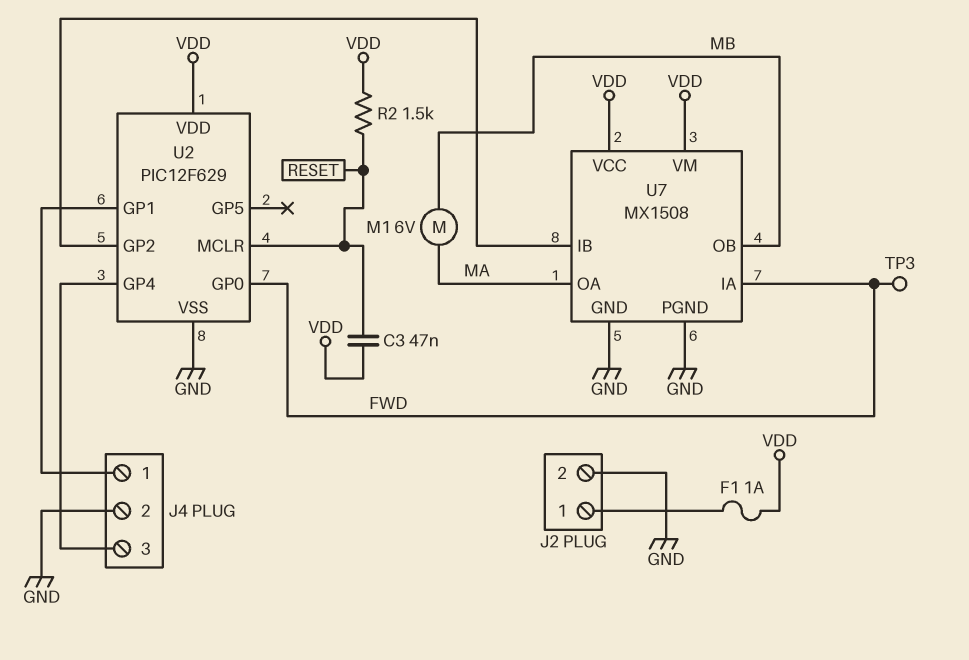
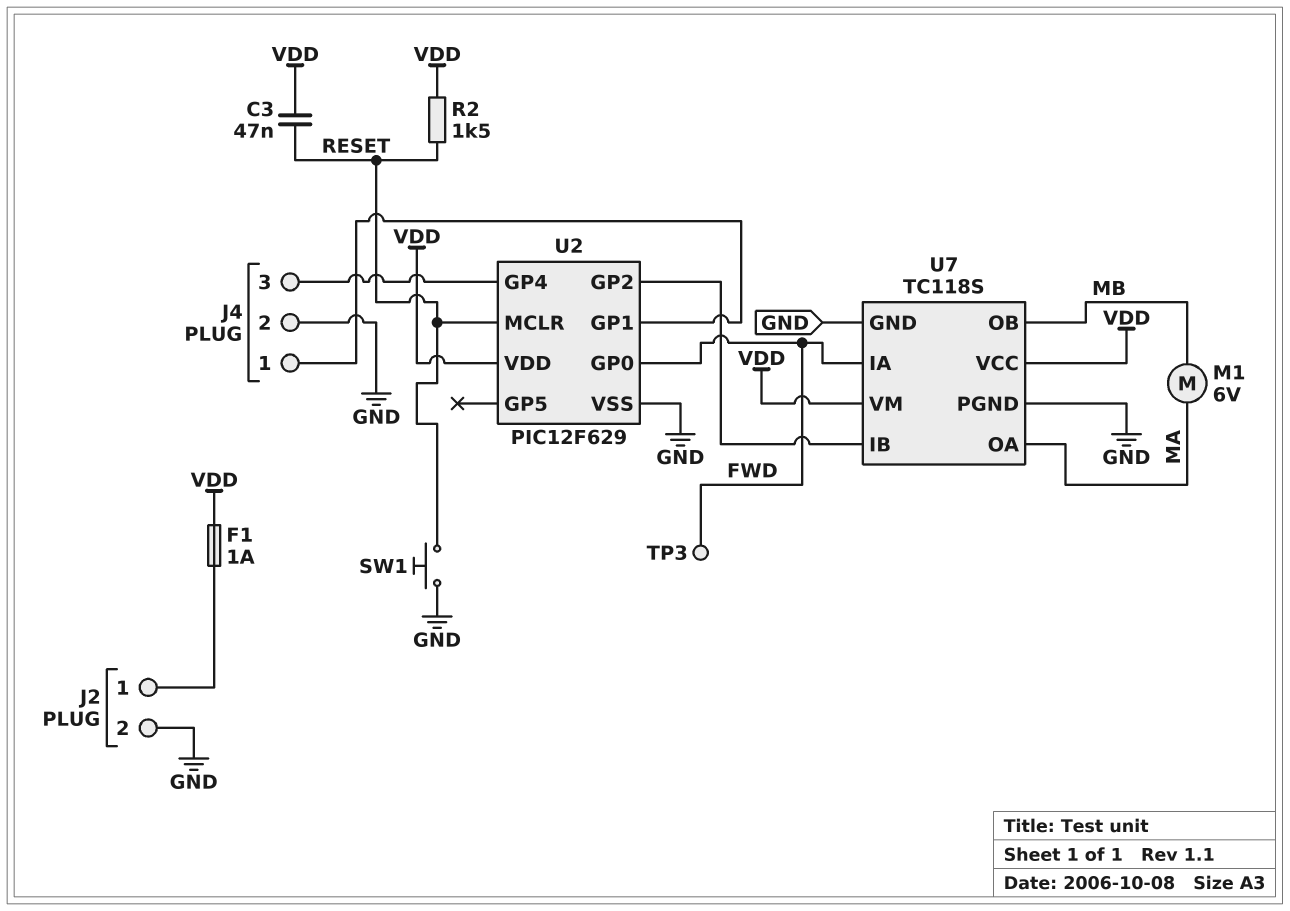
SW1: none -> button (GND, RESET)
U7: MX1508 -> TC118S

